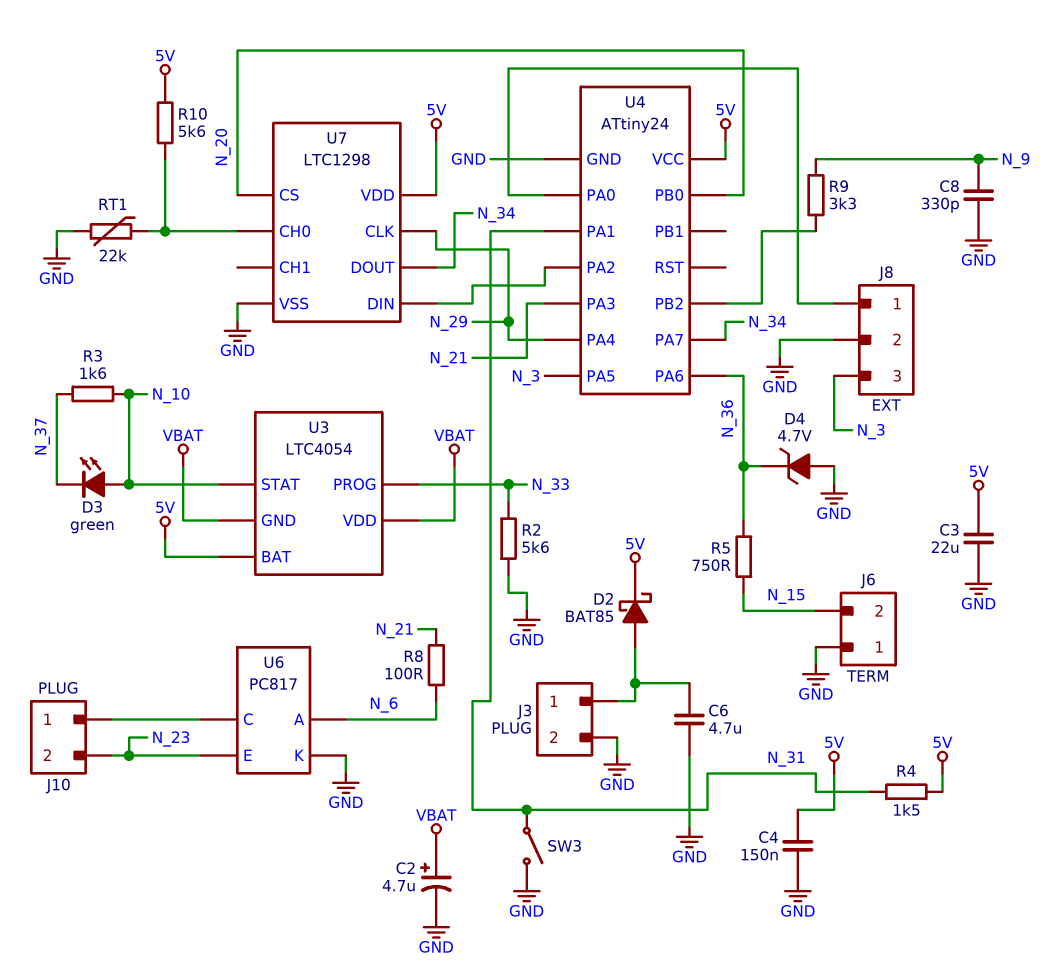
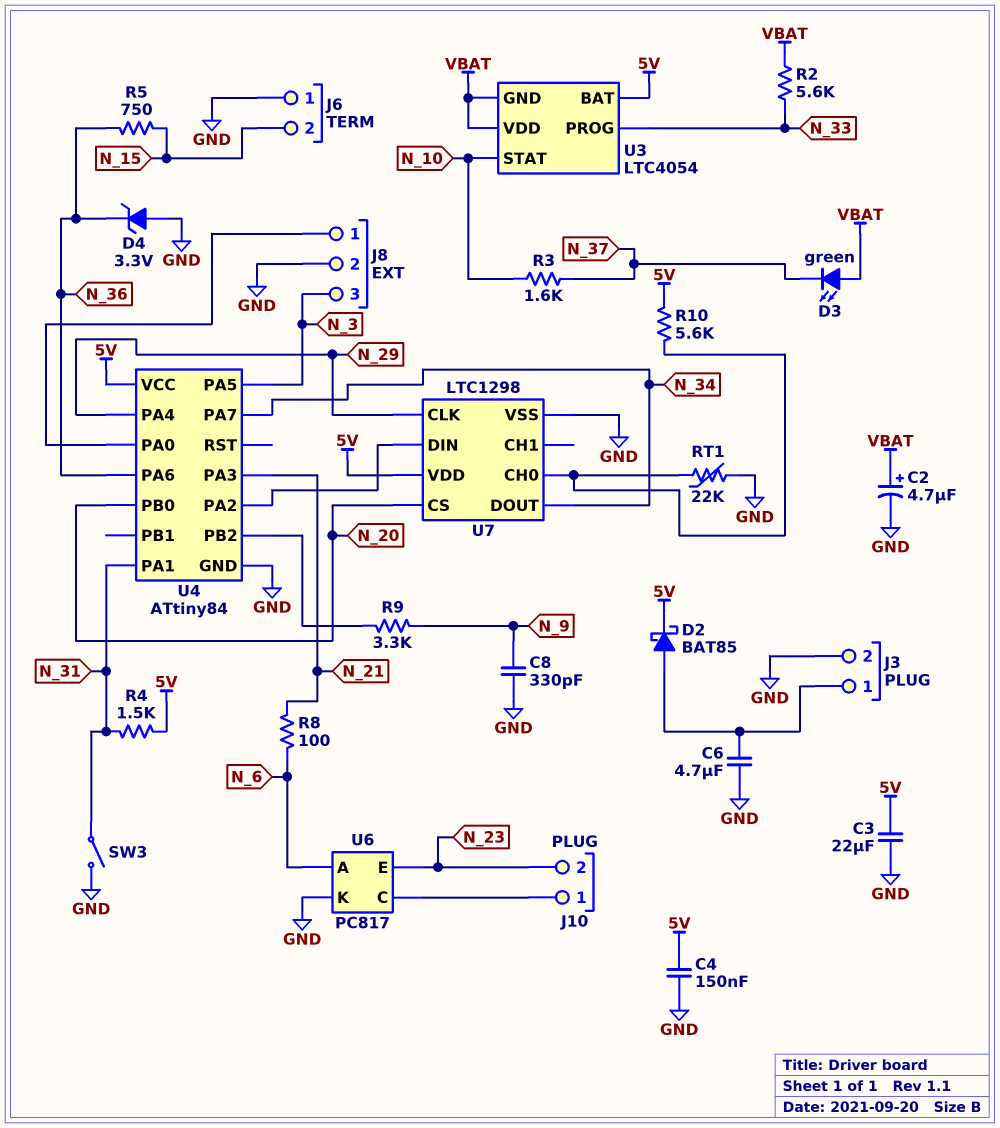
D3: LED green (A N_10, K N_37) -> LED green (A VBAT, K N_37)
D4: zener 4.7V (A GND, K N_36) -> zener 3.3V (A GND, K N_36)
R2: 5.6k (GND, N_33) -> 5.6k (N_33, VBAT)
U4: ATtiny24 -> ATtiny84

